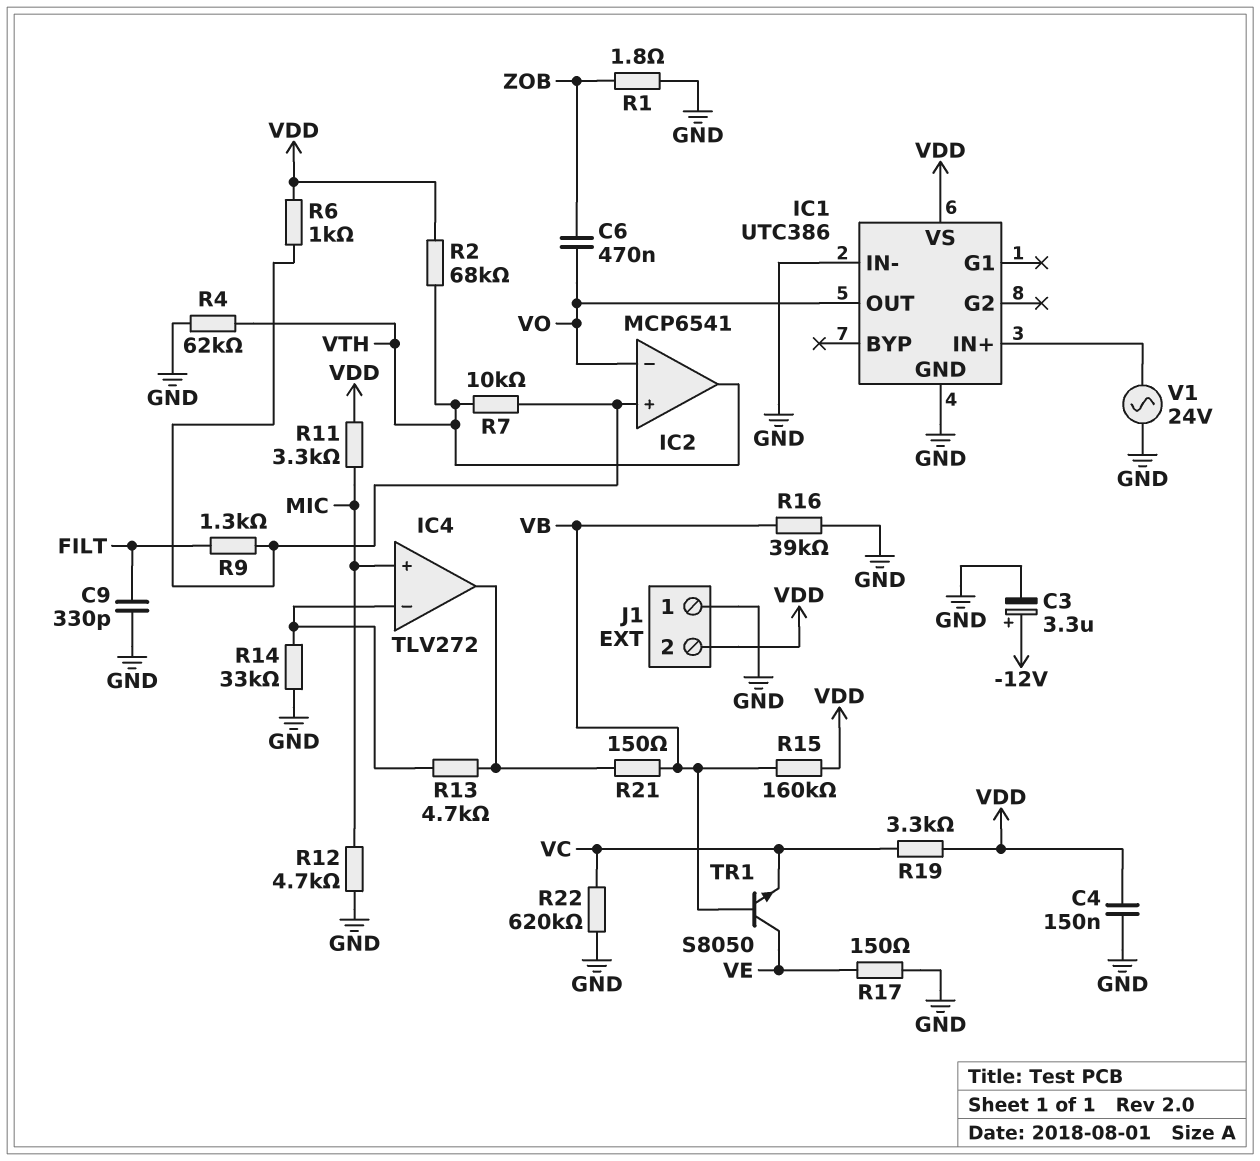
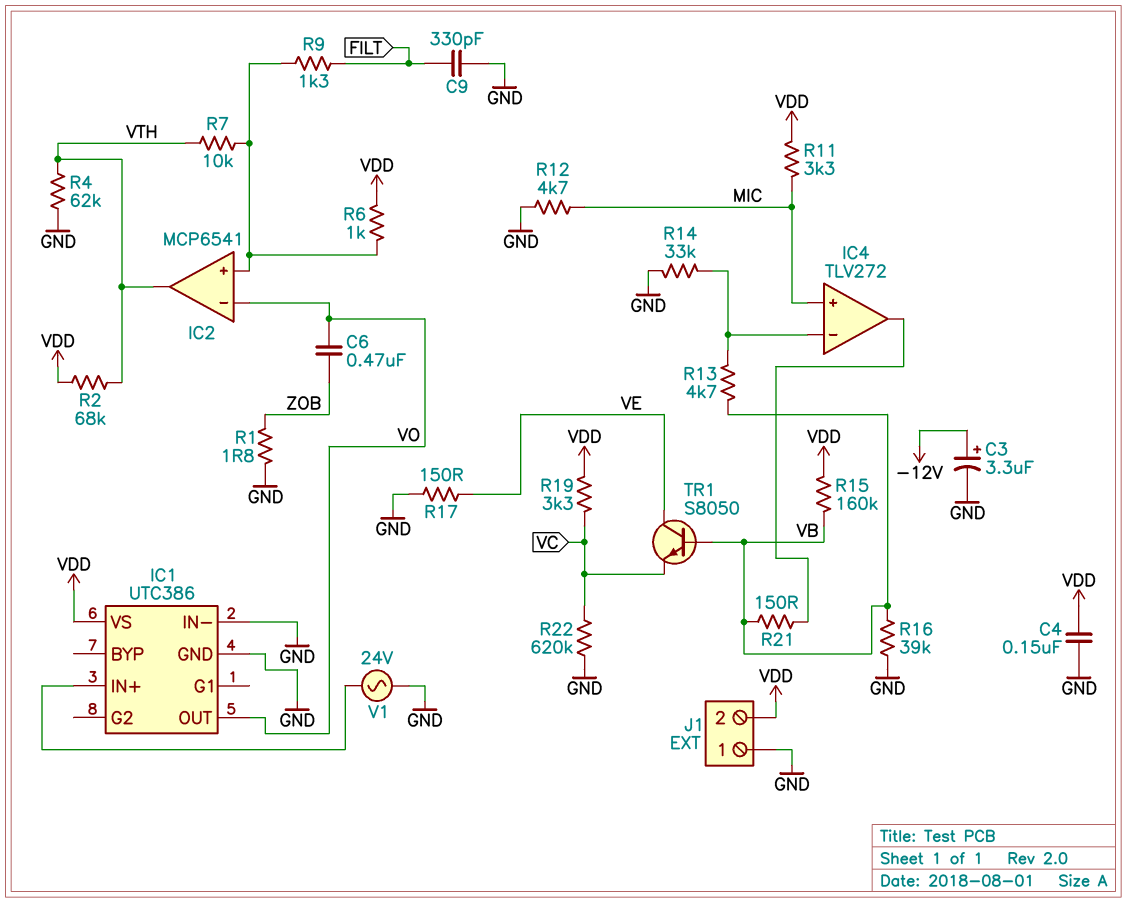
R13: 4.7k (IC4/in-, IC4/out) -> 4.7k (IC4/in-, VB)

